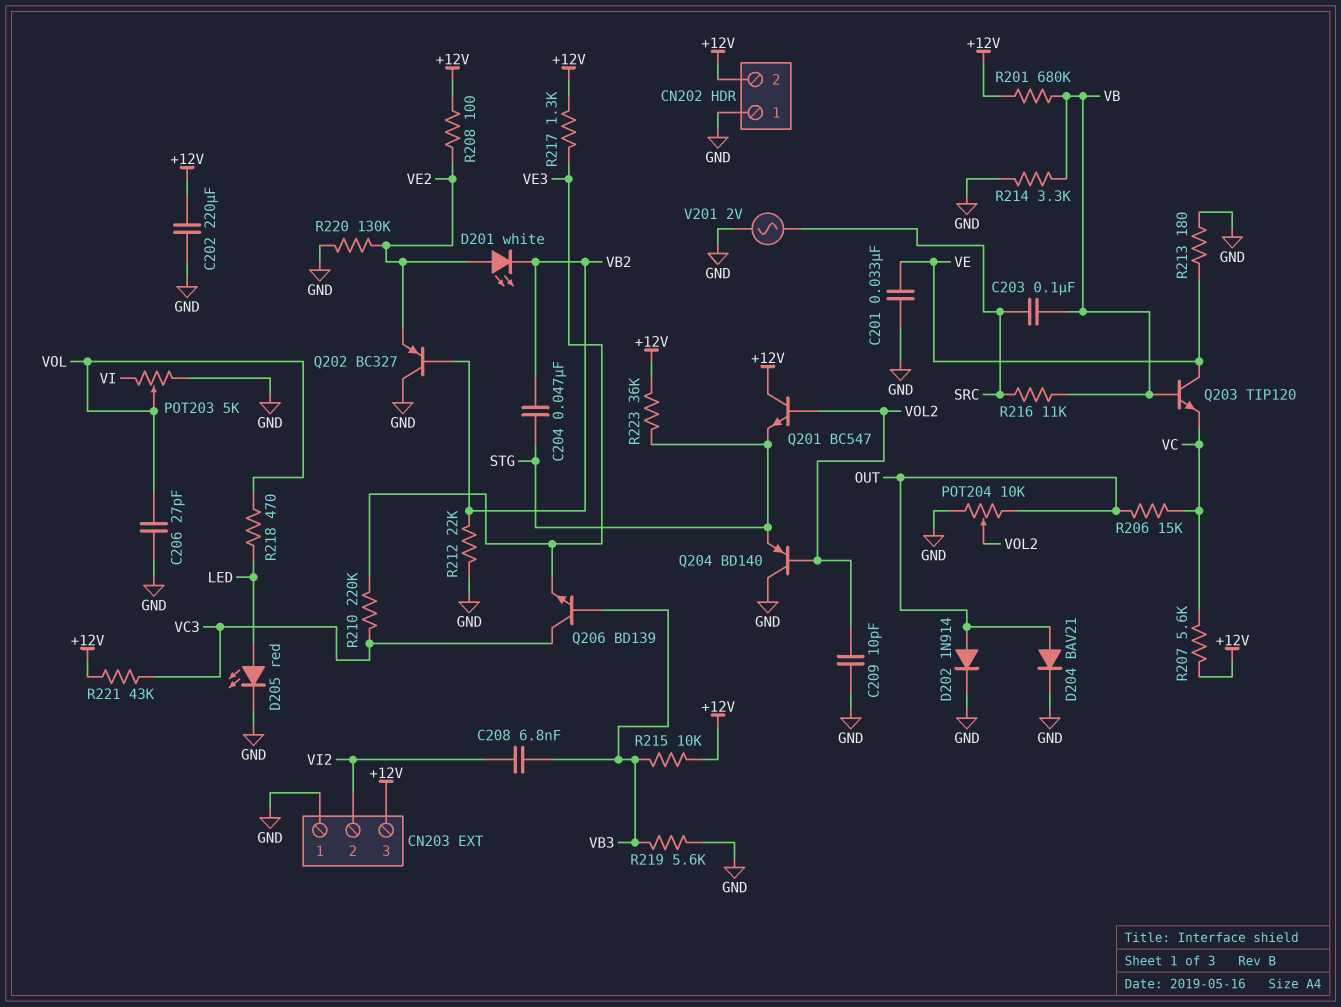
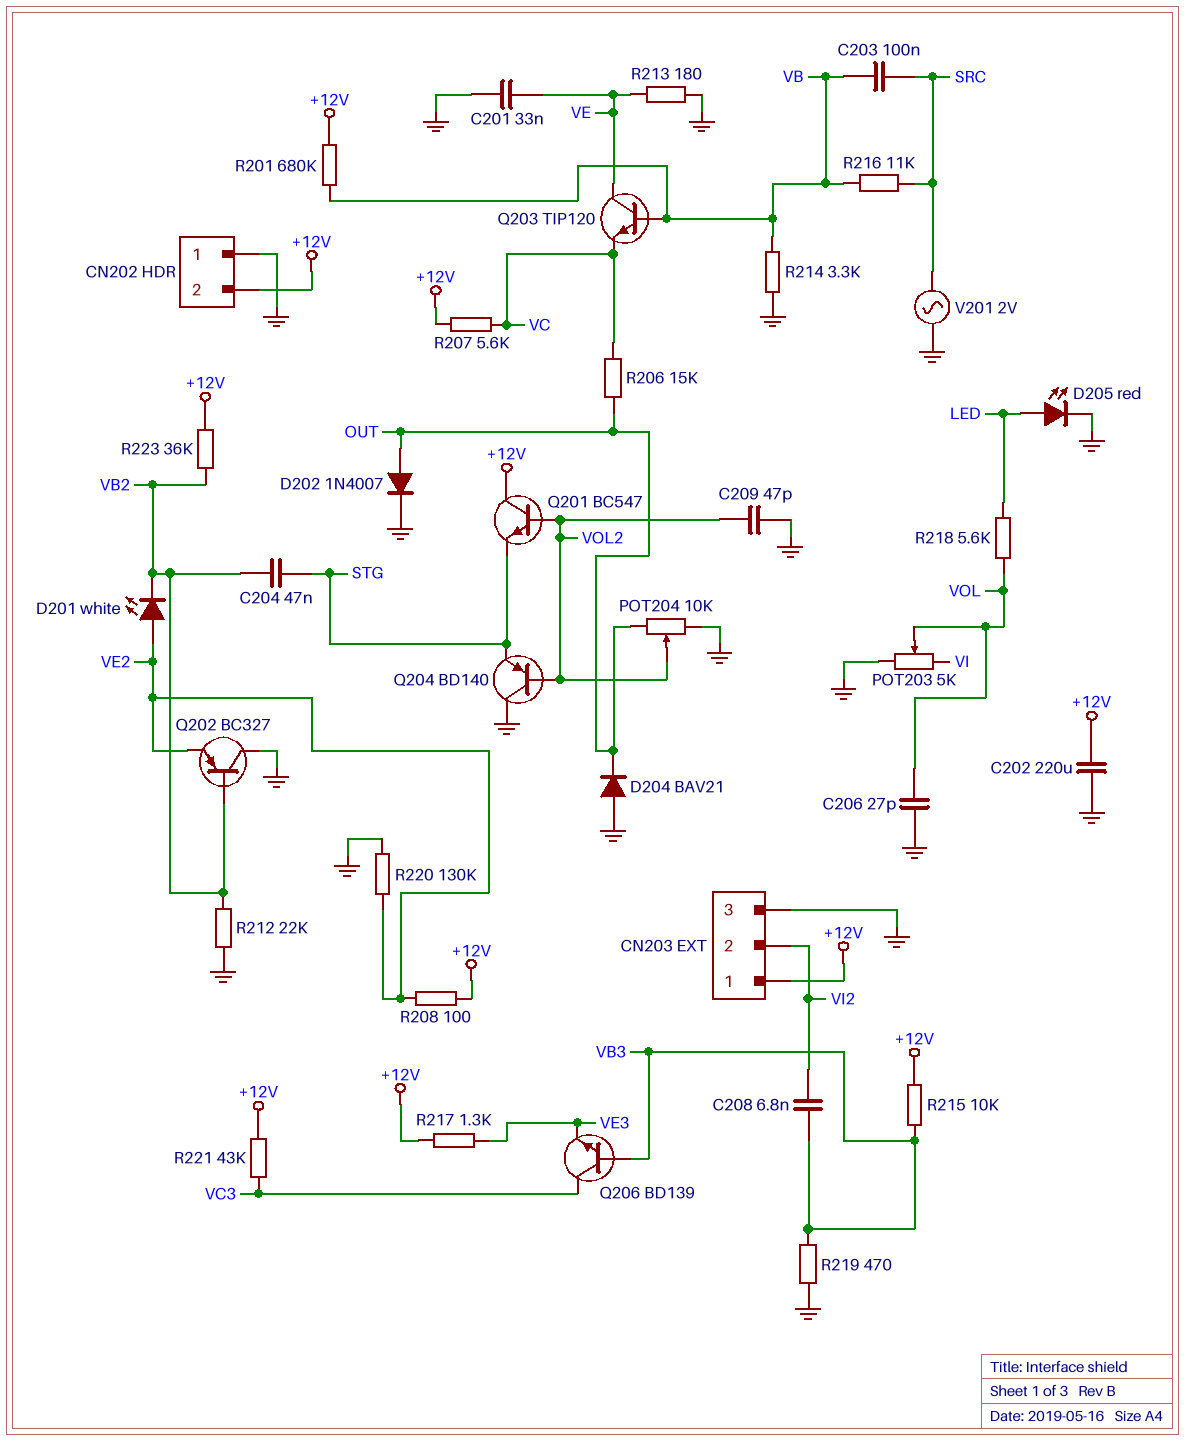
C209: 10pF (GND, VOL2) -> 47pF (GND, VOL2)
CN203 pin 1: GND -> +12V
CN203 pin 3: +12V -> GND
D202: diode 1N914 (A OUT, K GND) -> diode 1N4007 (A OUT, K GND)
D204: diode BAV21 (A OUT, K GND) -> diode BAV21 (A GND, K OUT)
R210: 220k (VC3, VE3) -> none
R218: 470 (LED, VOL) -> 5.6k (LED, VOL)
R219: 5.6k (GND, VB3) -> 470 (GND, VB3)
R223: 36k (+12V, STG) -> 36k (+12V, VB2)

